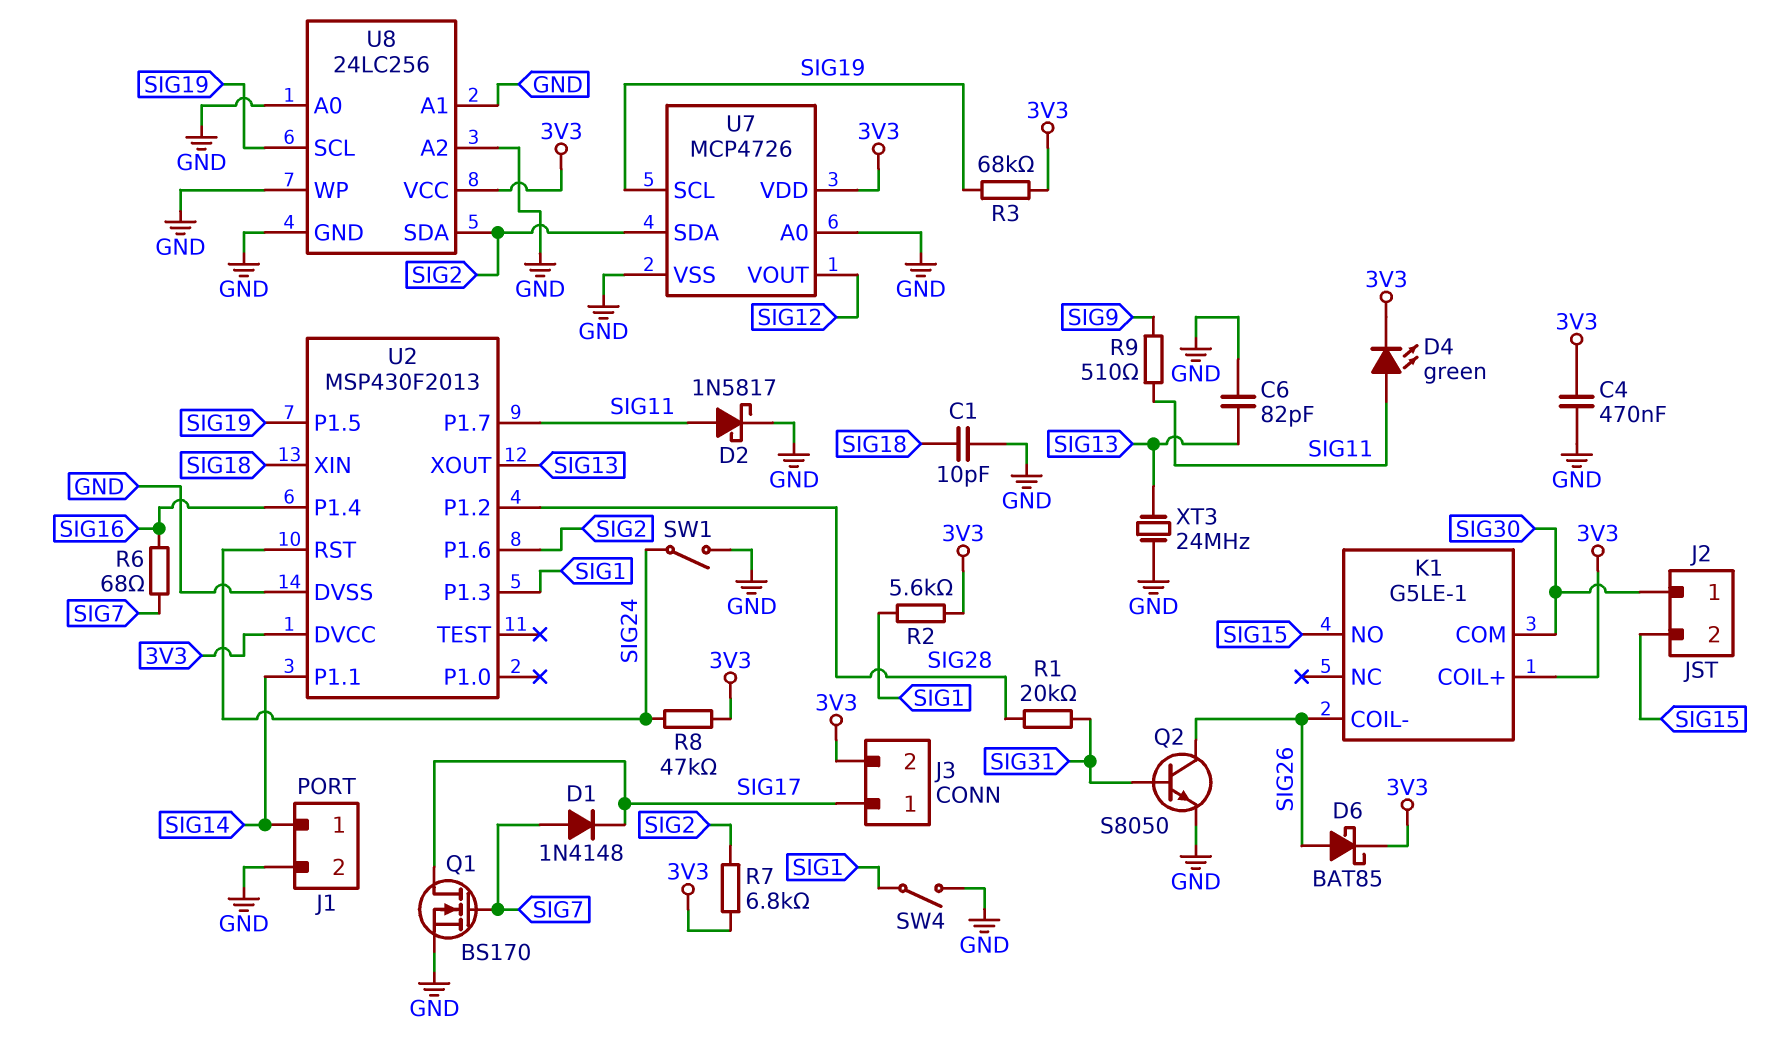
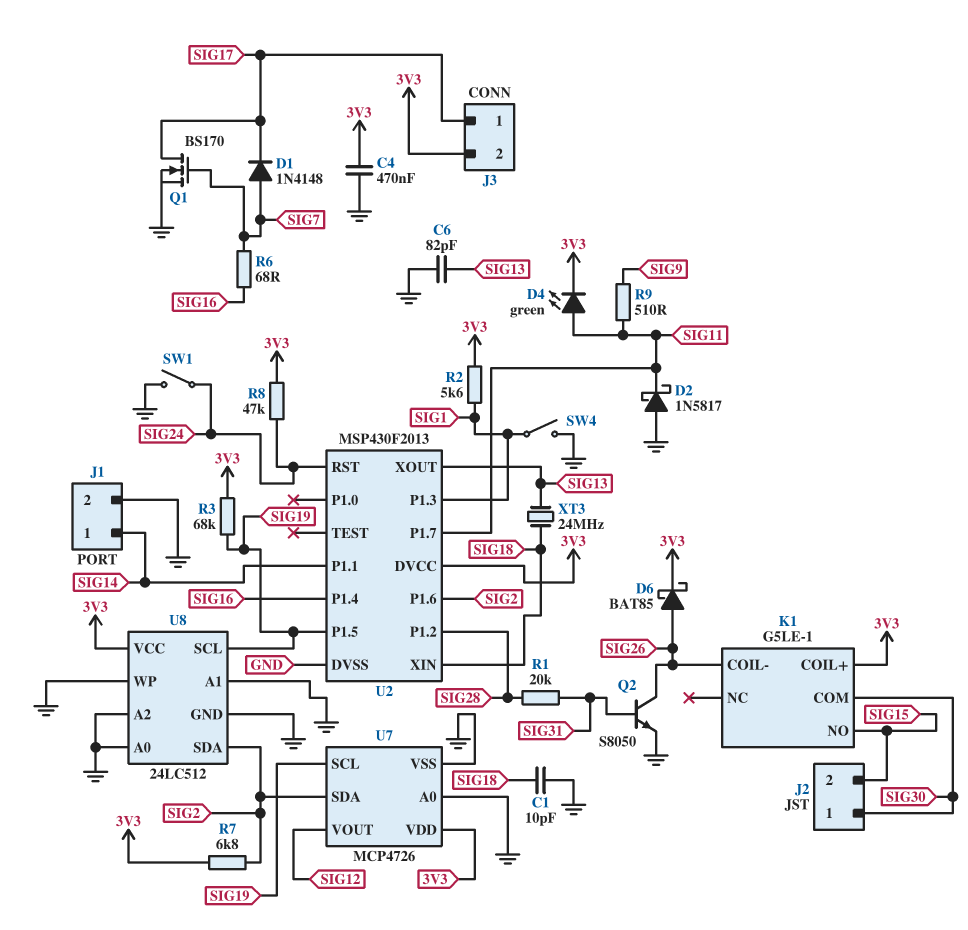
D2: schottky 1N5817 (A SIG11, K GND) -> schottky 1N5817 (A GND, K SIG11)
U8: 24LC256 -> 24LC512
XT3: 24MHz (GND, SIG13) -> 24MHz (SIG13, SIG18)

